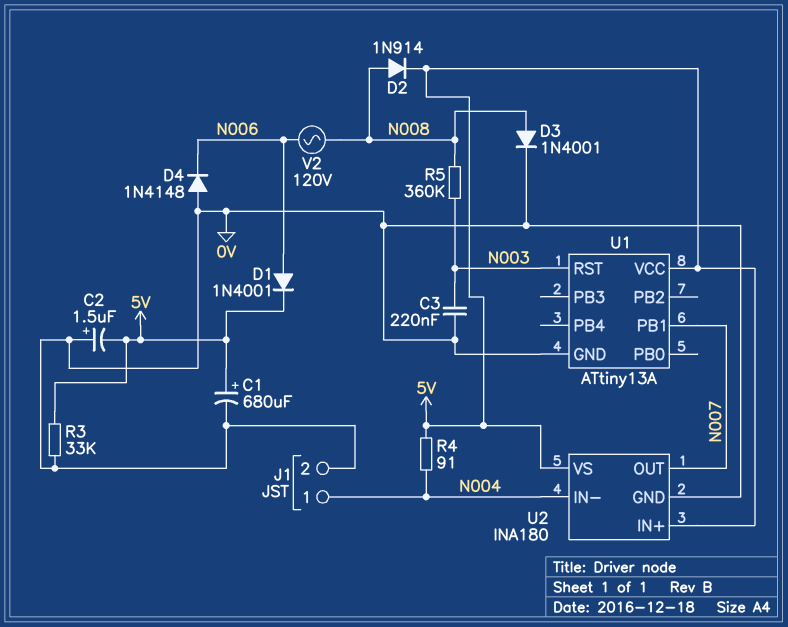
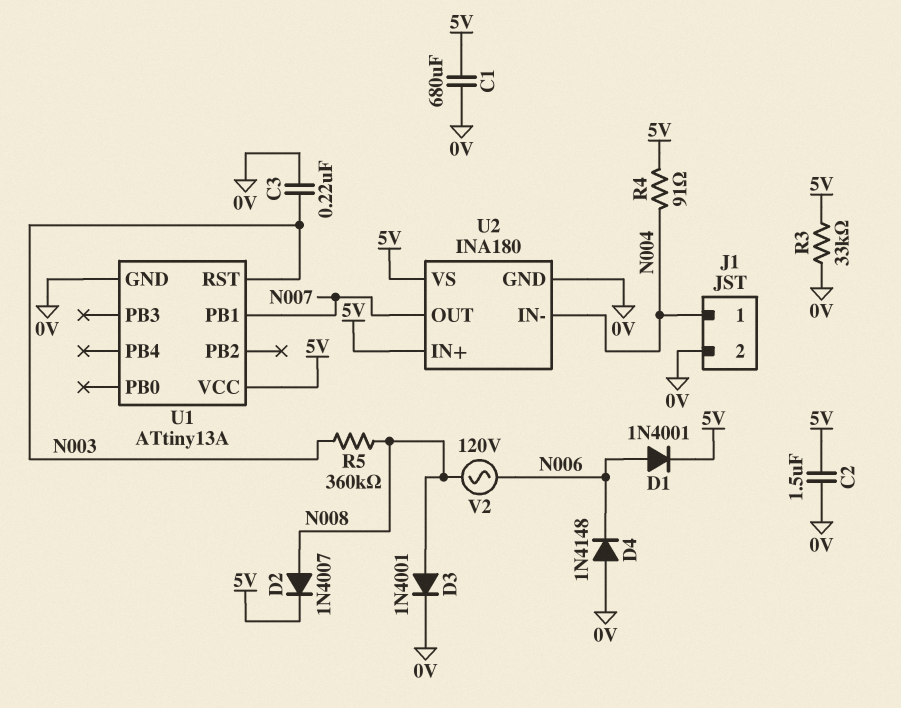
C1: 680uF (plus 5V, minus 0V) -> 680uF (0V, 5V)
C2: 1.5uF (plus 0V, minus 5V) -> 1.5uF (0V, 5V)
D2: diode 1N914 (A N008, K 5V) -> diode 1N4007 (A N008, K 5V)

